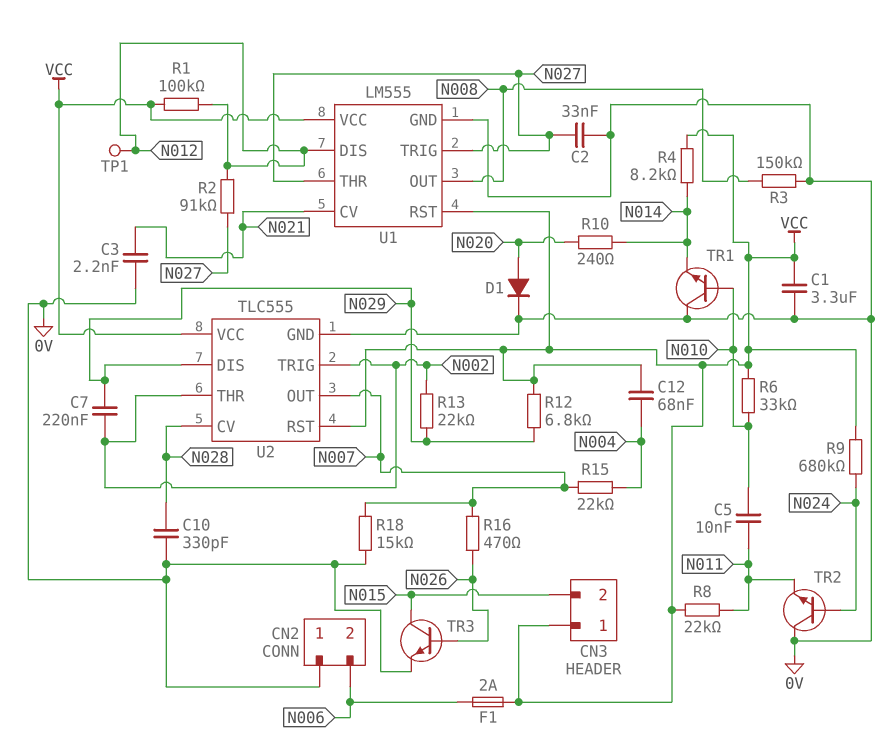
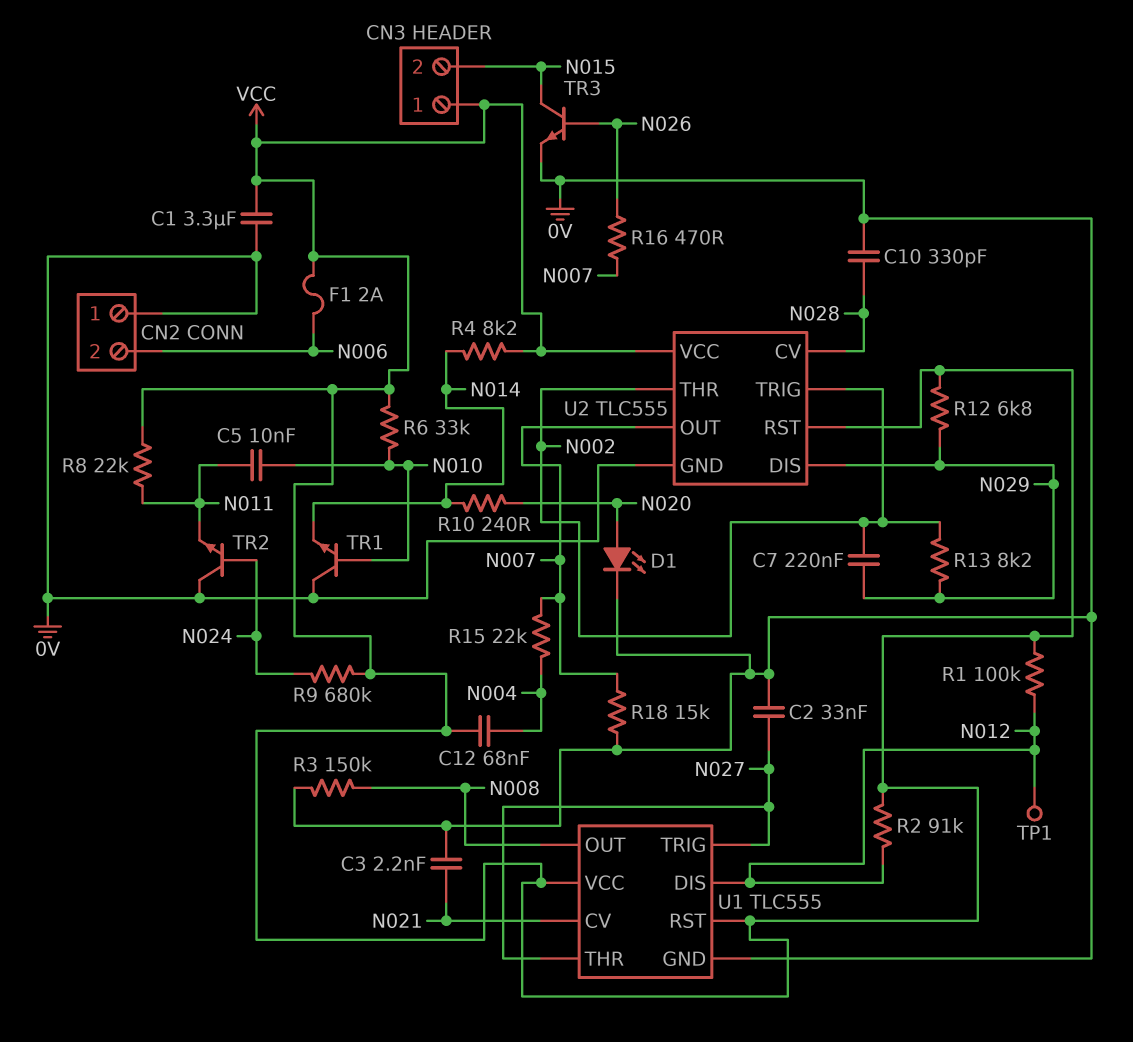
D1: diode (A N020, K 0V) -> LED (A N020, K 0V)
R2: 91k (N012, N027) -> 91k (N012, VCC)
R13: 22k (N002, N029) -> 8.2k (N002, N029)
U1: LM555 -> TLC555

